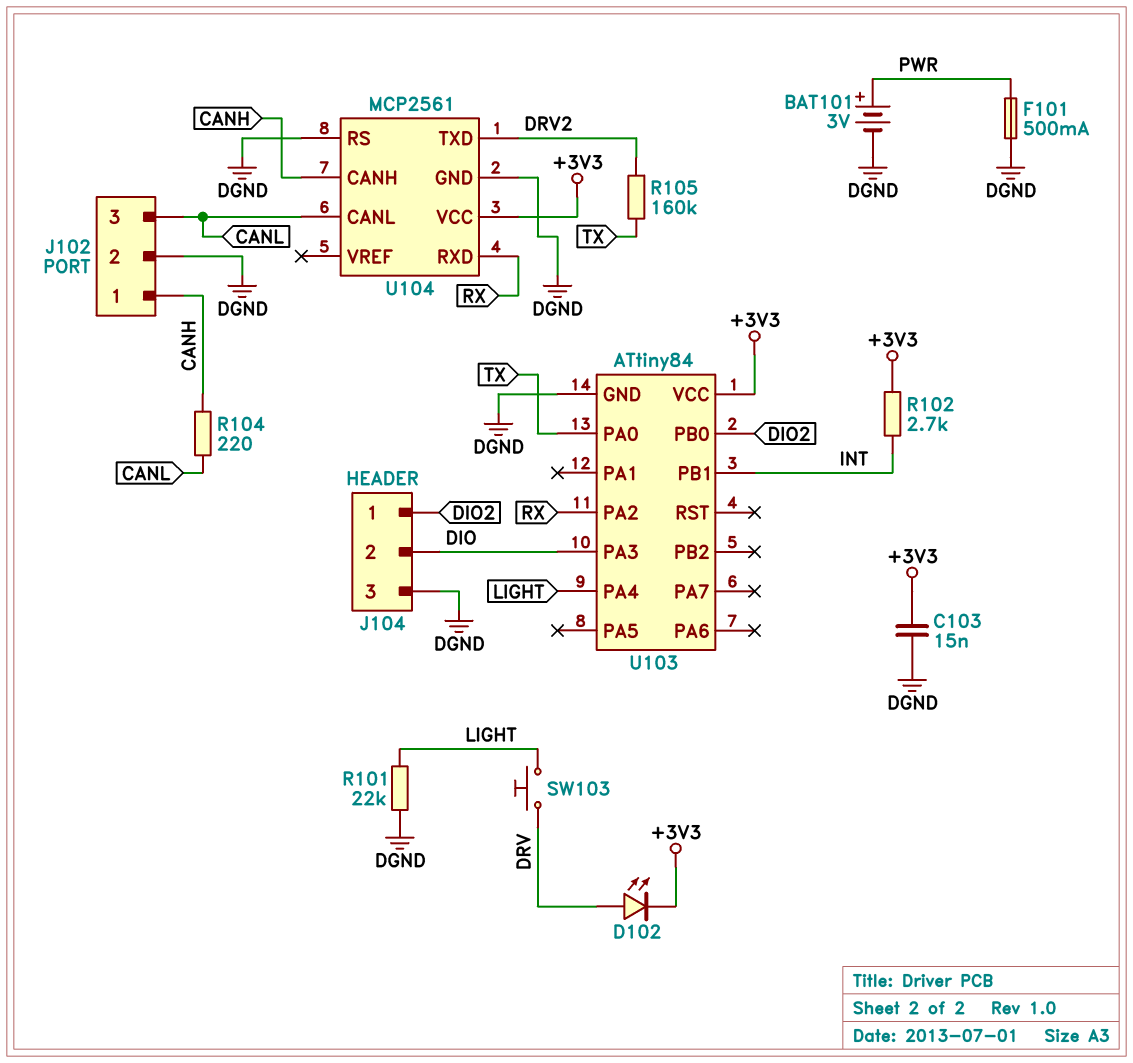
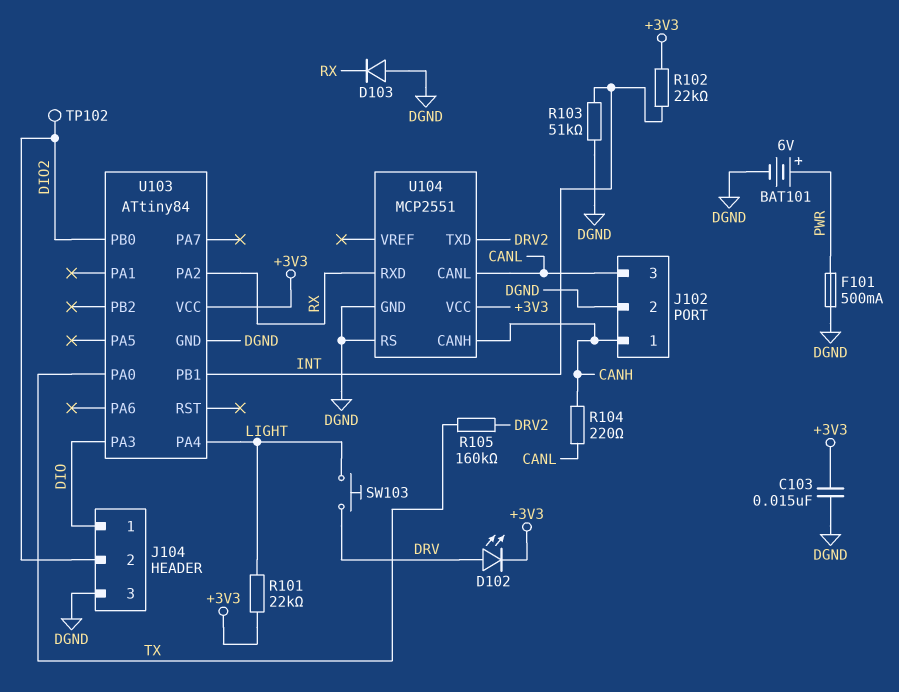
BAT101: 3V (plus PWR, minus DGND) -> 6V (plus PWR, minus DGND)
D103: none -> diode (A DGND, K RX)
J104 pin 1: DIO2 -> DIO
J104 pin 2: DIO -> DIO2
R101: 22k (DGND, LIGHT) -> 22k (+3V3, LIGHT)
R102: 2.7k (+3V3, INT) -> 22k (+3V3, INT)
R103: none -> 51k (DGND, INT)
TP102: none -> test point (DIO2)
U104: MCP2561 -> MCP2551

